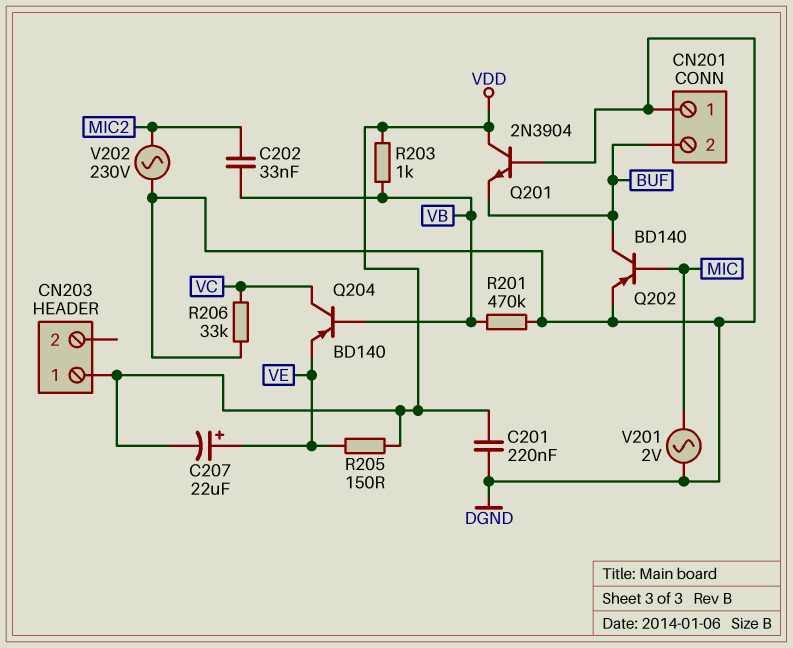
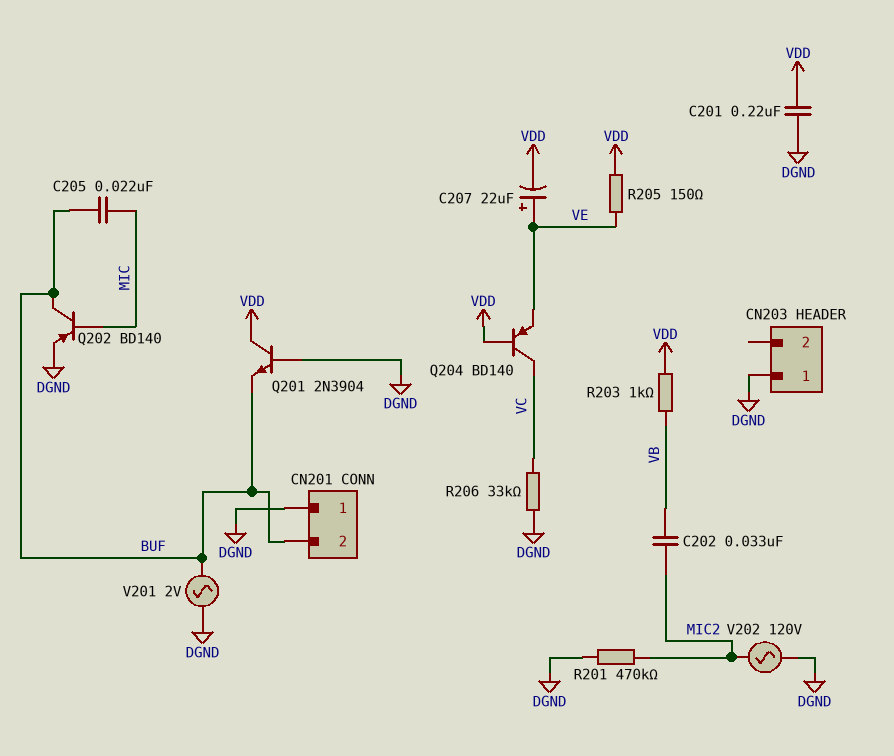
C205: none -> 22nF (BUF, MIC)
CN203 pin 1: VDD -> DGND
Q204: PNP BD140 (B VB, C VC, E VE) -> PNP BD140 (B VDD, C VC, E VE)
R201: 470k (DGND, VB) -> 470k (DGND, MIC2)
V201: AC 2V (DGND, MIC) -> AC 2V (BUF, DGND)
V202: AC 230V (DGND, MIC2) -> AC 120V (DGND, MIC2)

